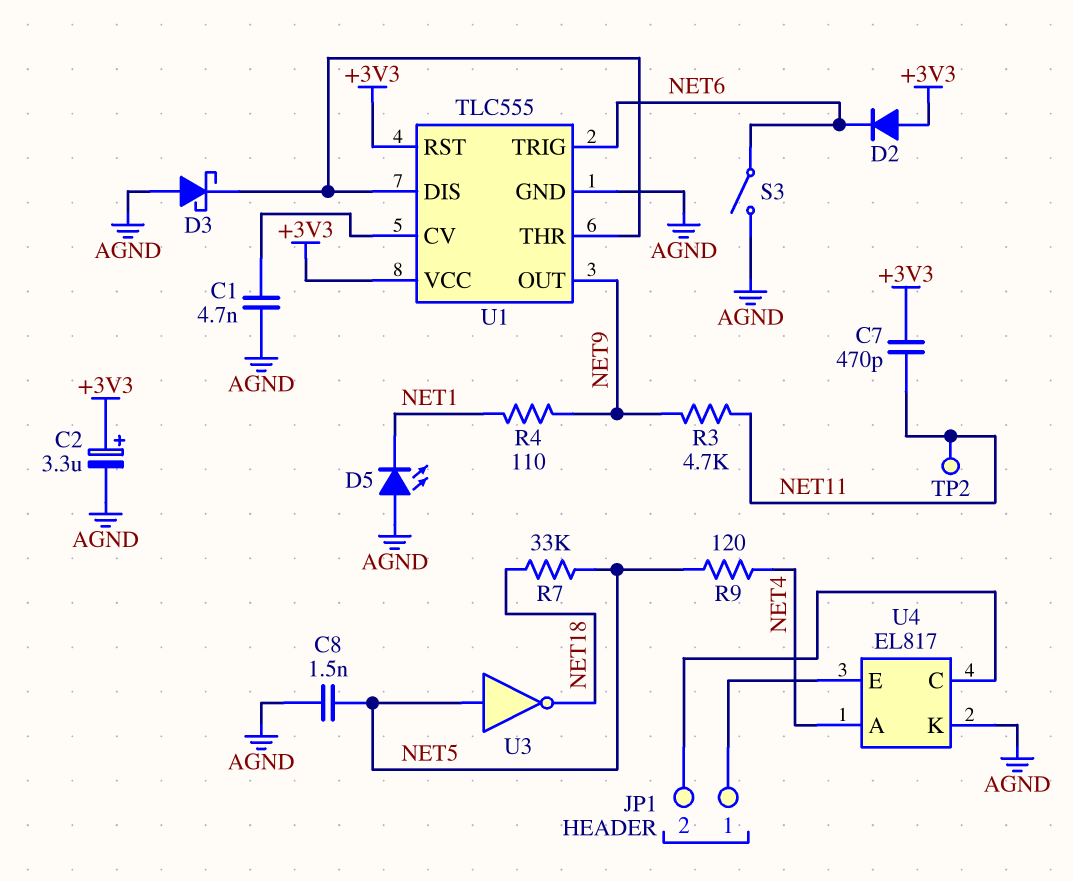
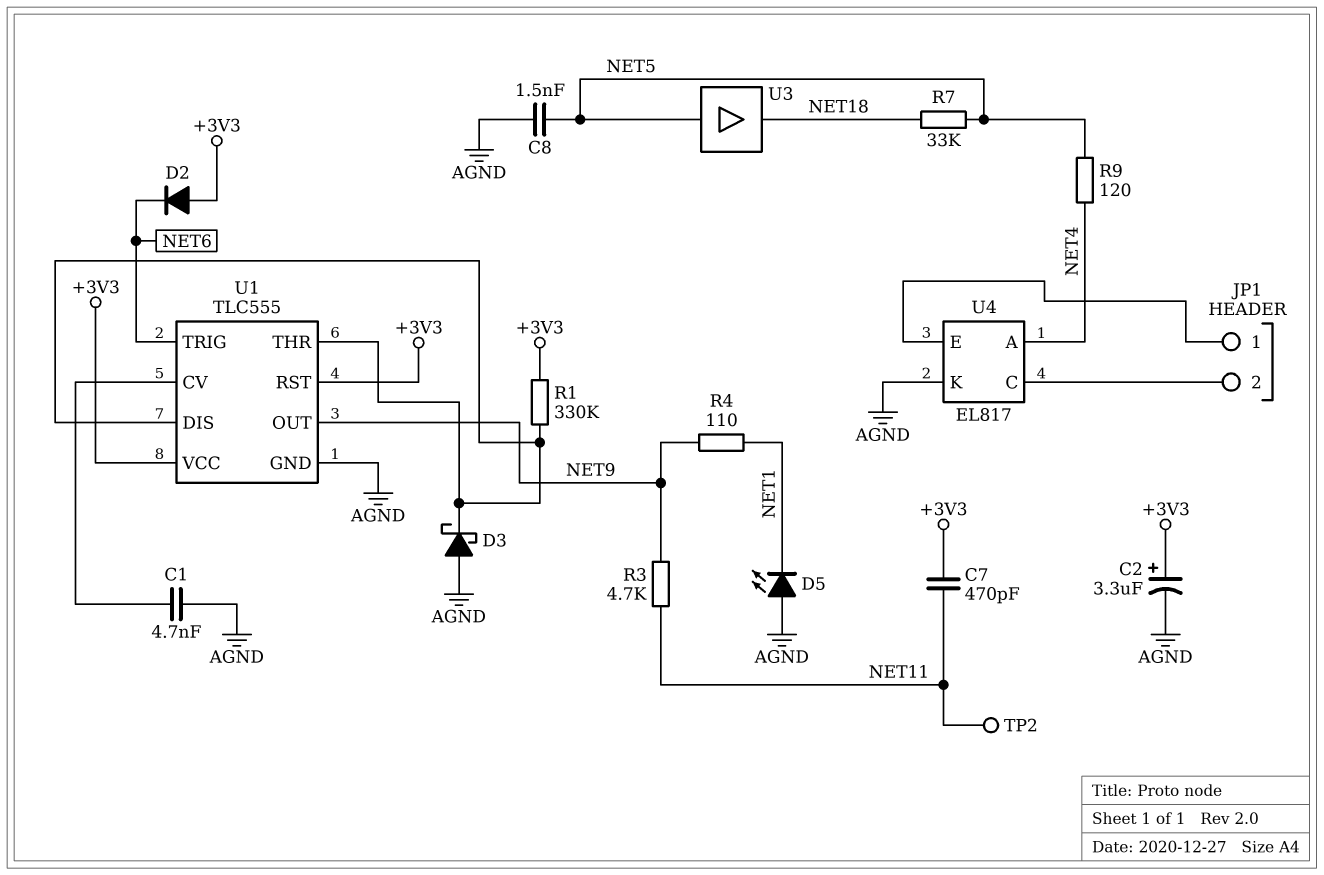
R1: none -> 330k (+3V3, U1/DIS)
S3: switch (AGND, NET6) -> none
U3: NOT (in NET5, out NET18) -> buffer (in NET5, out NET18)

